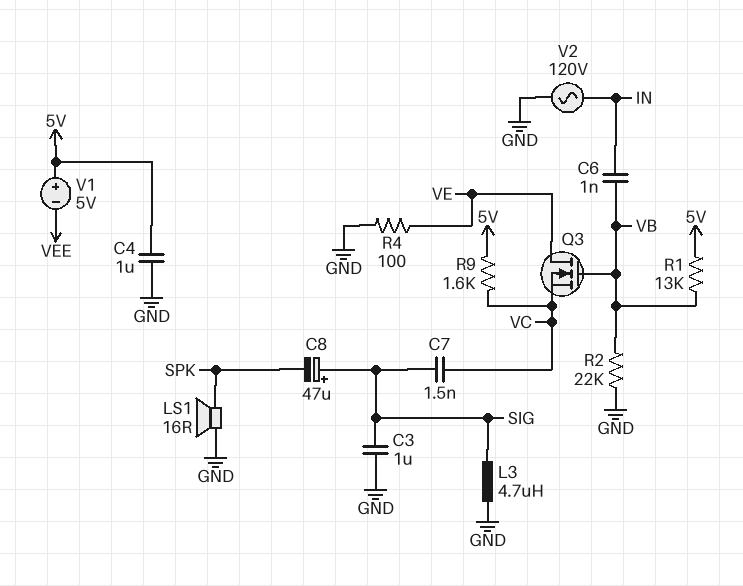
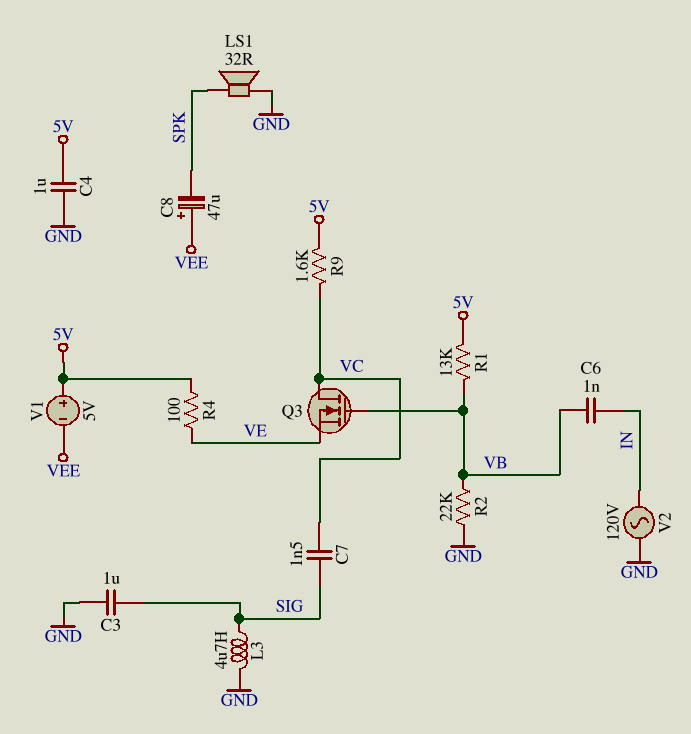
C8: 47uF (plus SIG, minus SPK) -> 47uF (plus VEE, minus SPK)
LS1: speaker 16R (GND, SPK) -> speaker 32R (GND, SPK)
Q3: NMOS (G VB, D VE, S VC) -> NMOS (G VB, D VC, S VE)
R4: 100 (GND, VE) -> 100 (5V, VE)

